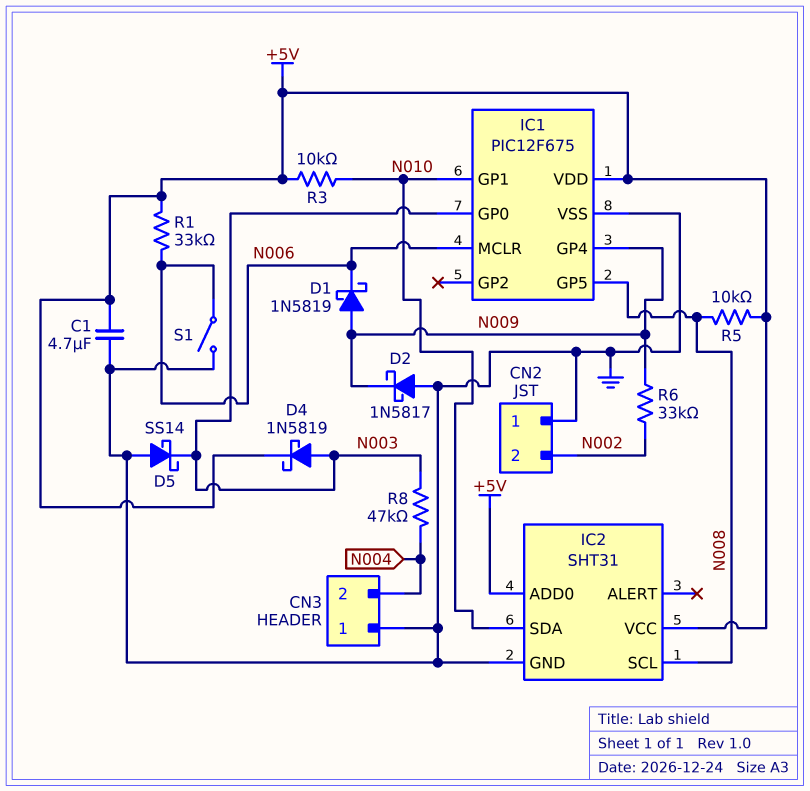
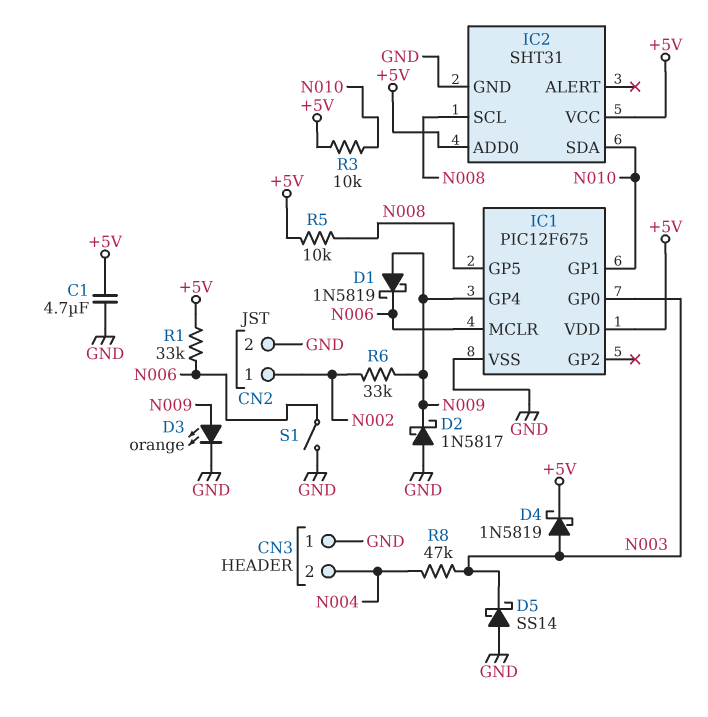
CN2 pin 1: GND -> N002
CN2 pin 2: N002 -> GND
D3: none -> LED orange (A N009, K GND)

